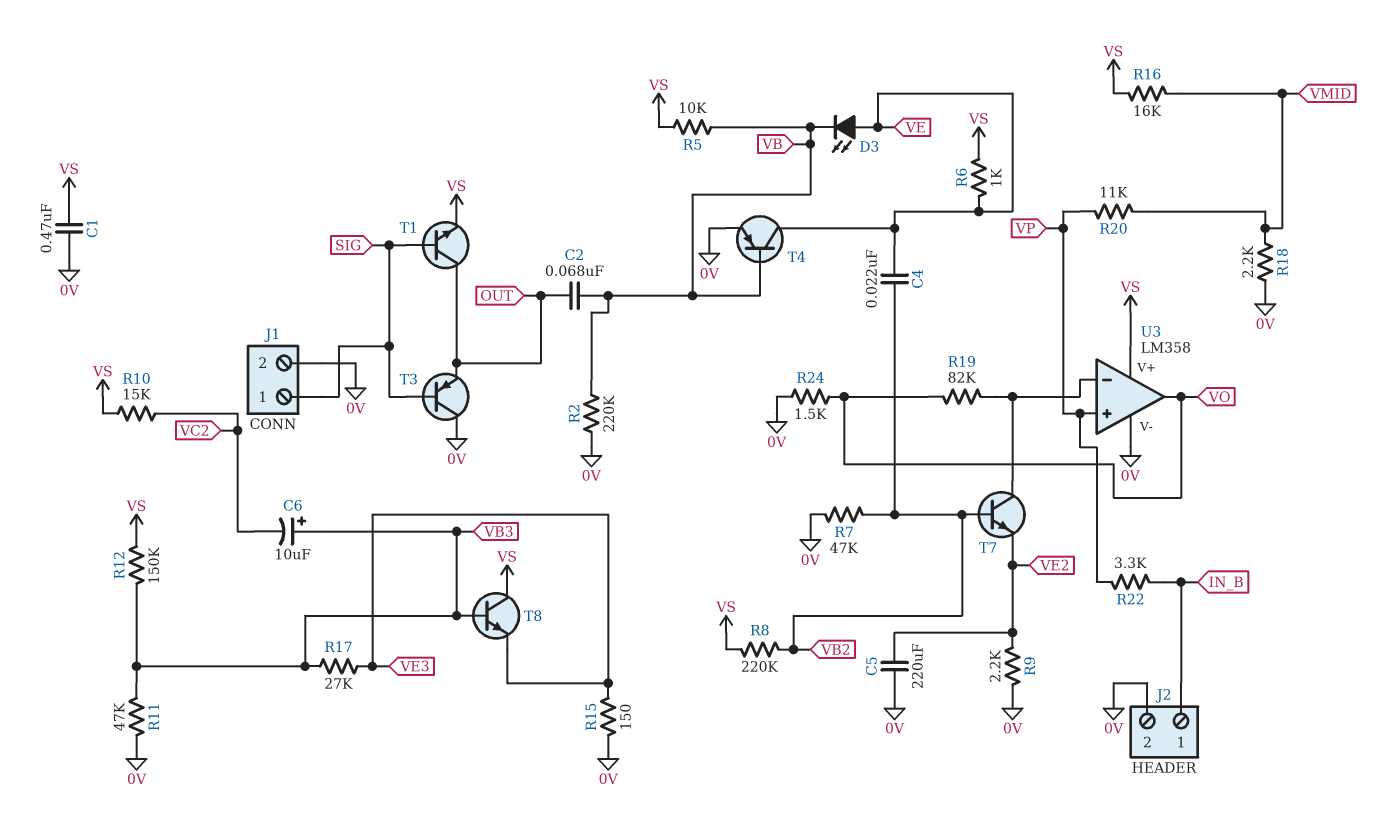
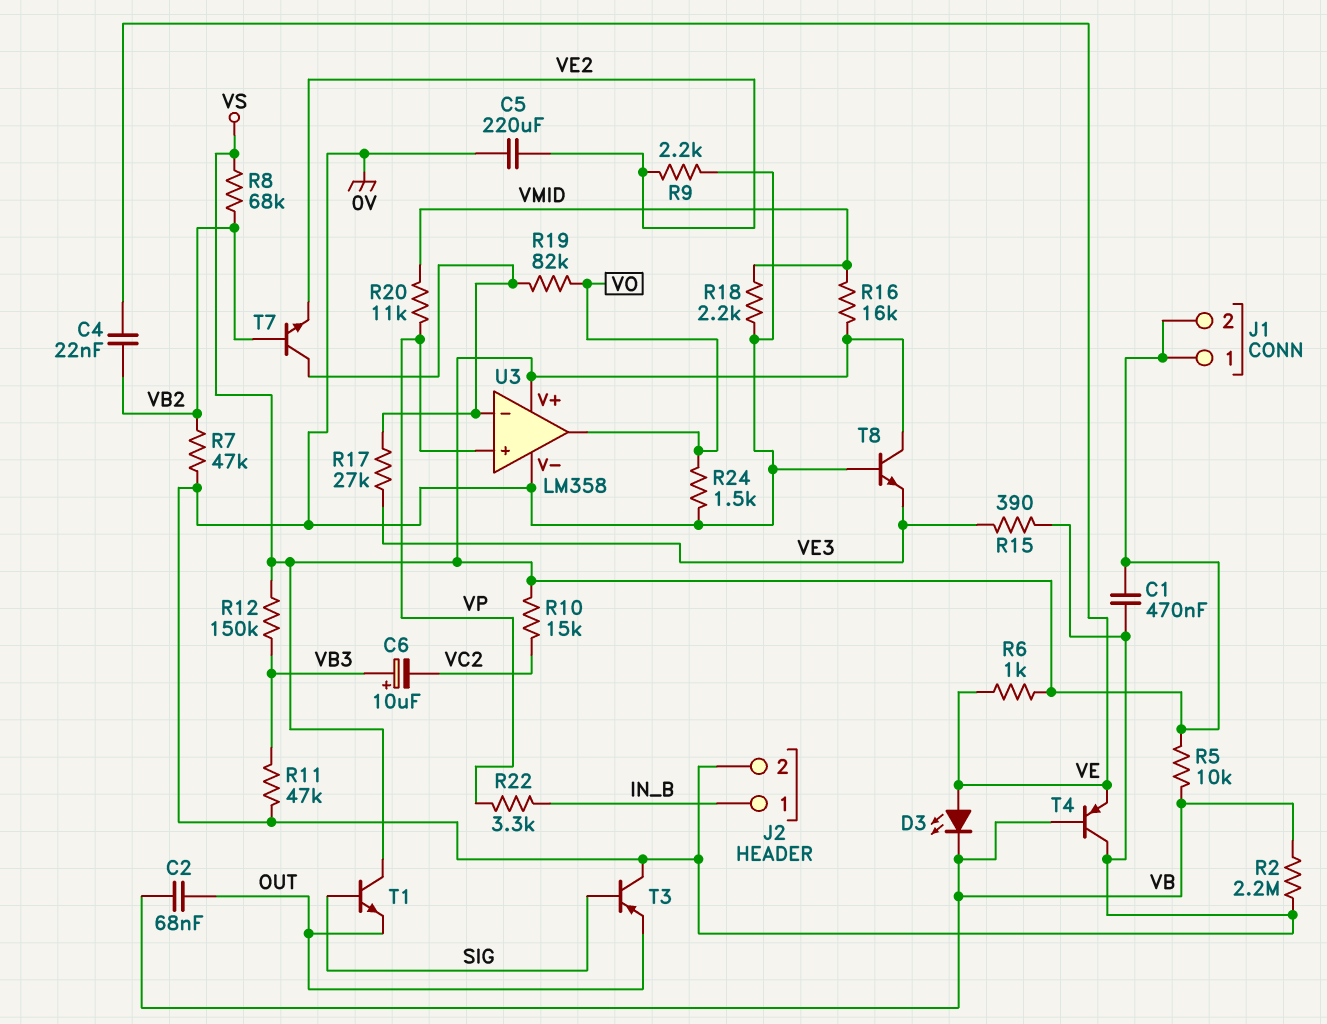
J1 pin 1: SIG -> VS
J1 pin 2: 0V -> VS
R2: 220k (0V, VB) -> 2.2M (0V, VB)
R8: 220k (VB2, VS) -> 68k (VB2, VS)
R15: 150 (0V, VE3) -> 390 (0V, VE3)
R17: 27k (VB3, VE3) -> 27k (U3/in-, VE3)
T1: NPN (B SIG, C OUT, E VS) -> NPN (B SIG, C VS, E OUT)
T4: PNP (B VB, C VE, E 0V) -> PNP (B VB, C 0V, E VE)
T8: NPN (B VB3, C VS, E VE3) -> NPN (B 0V, C VS, E VE3)

